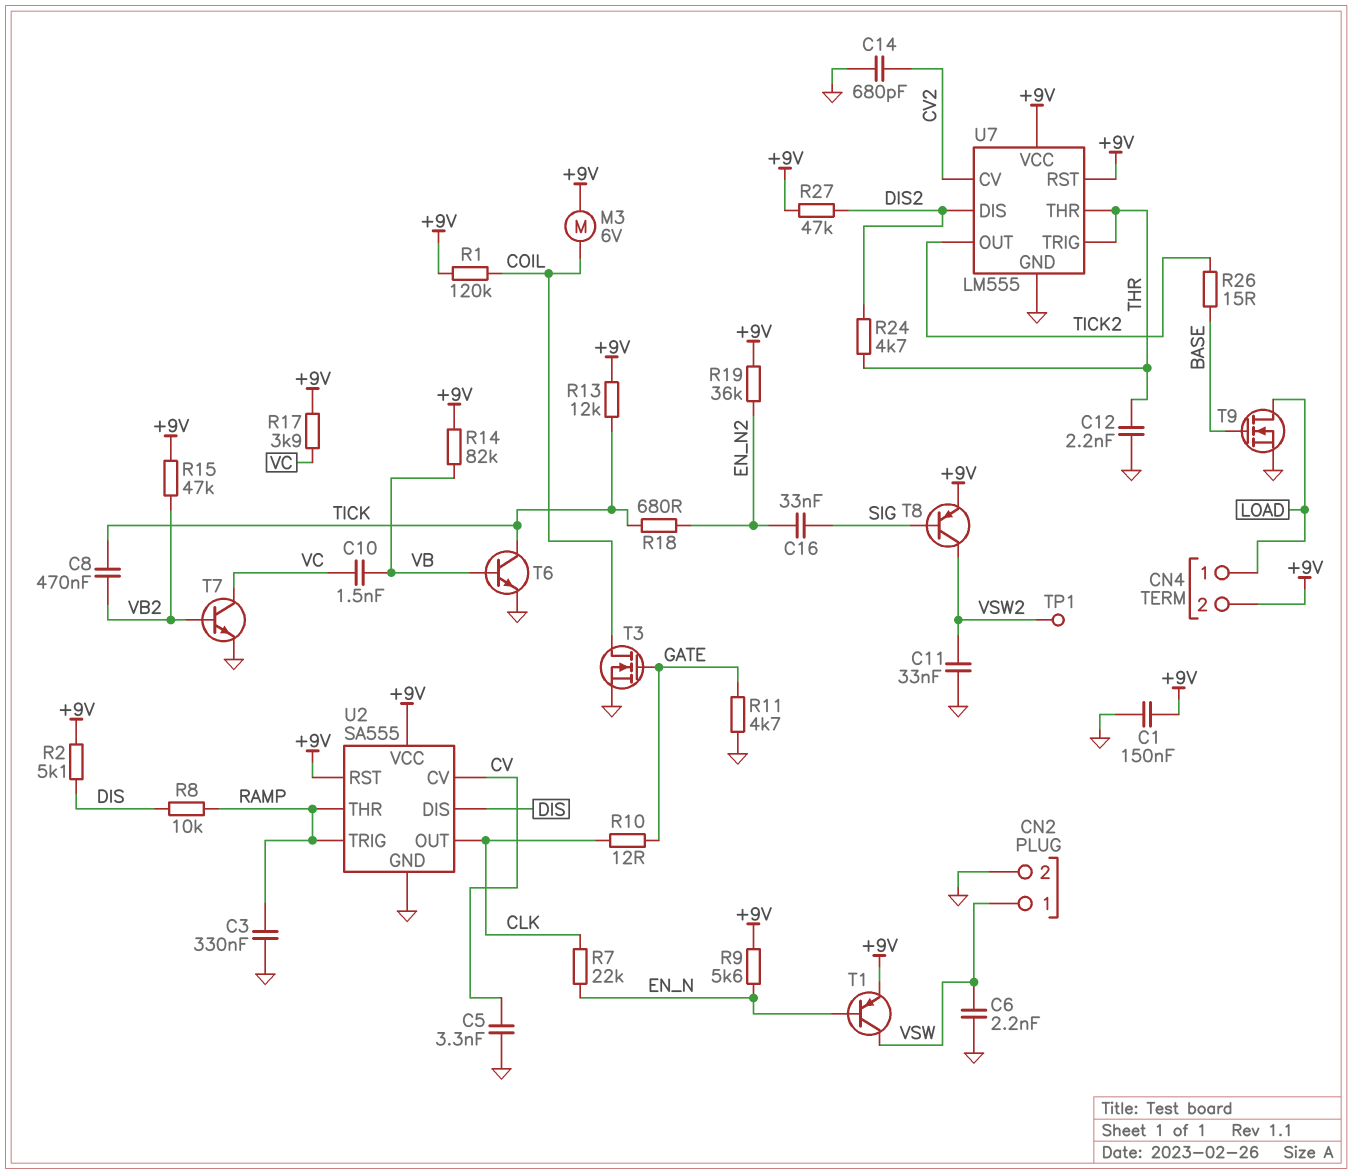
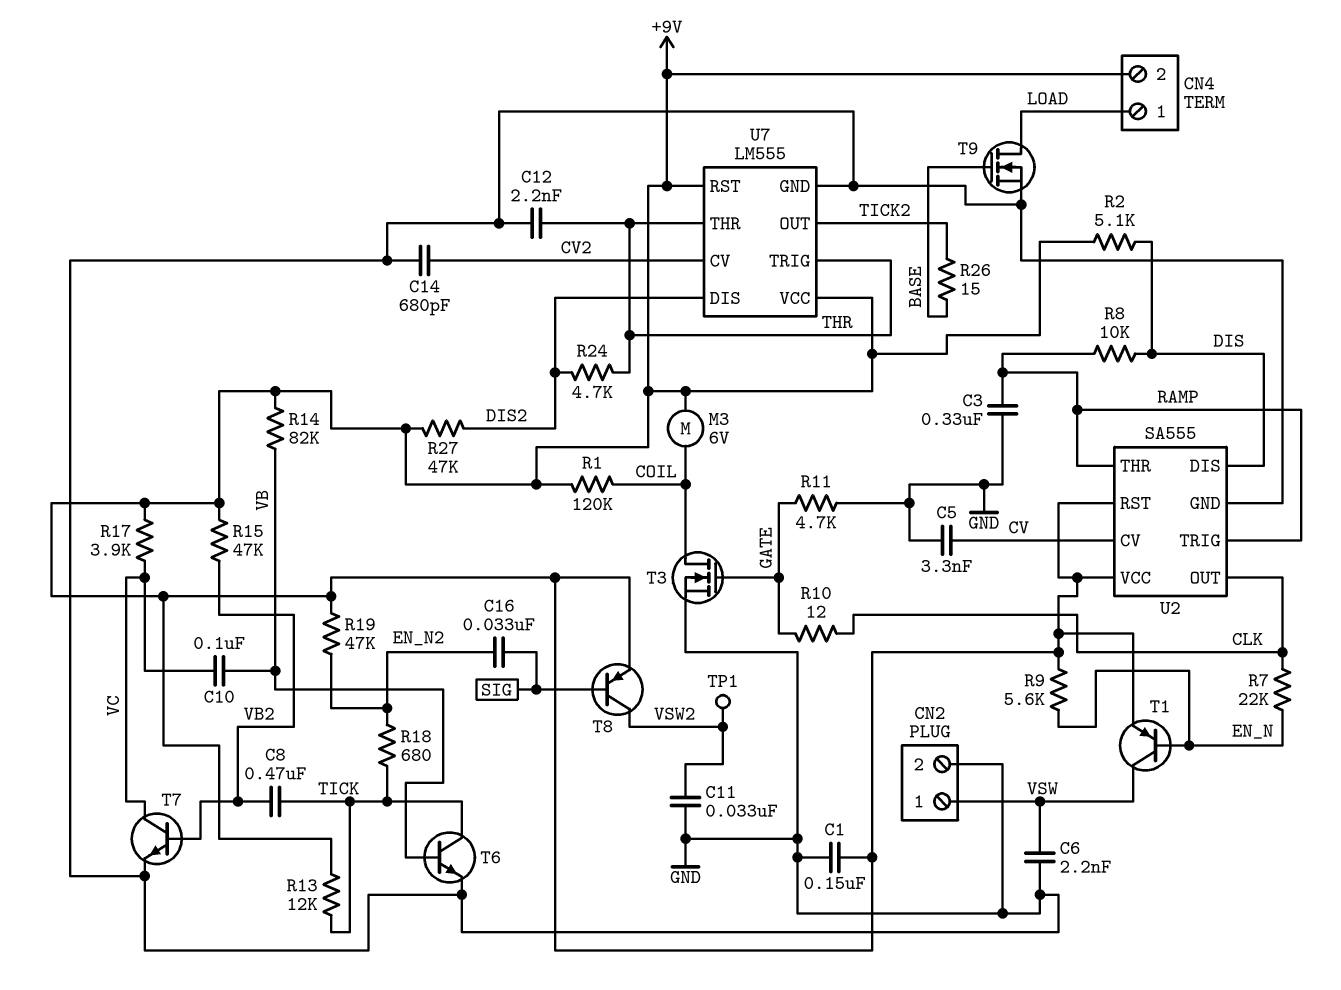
C10: 1.5nF (VB, VC) -> 100nF (VB, VC)
R19: 36k (+9V, EN_N2) -> 47k (+9V, EN_N2)

